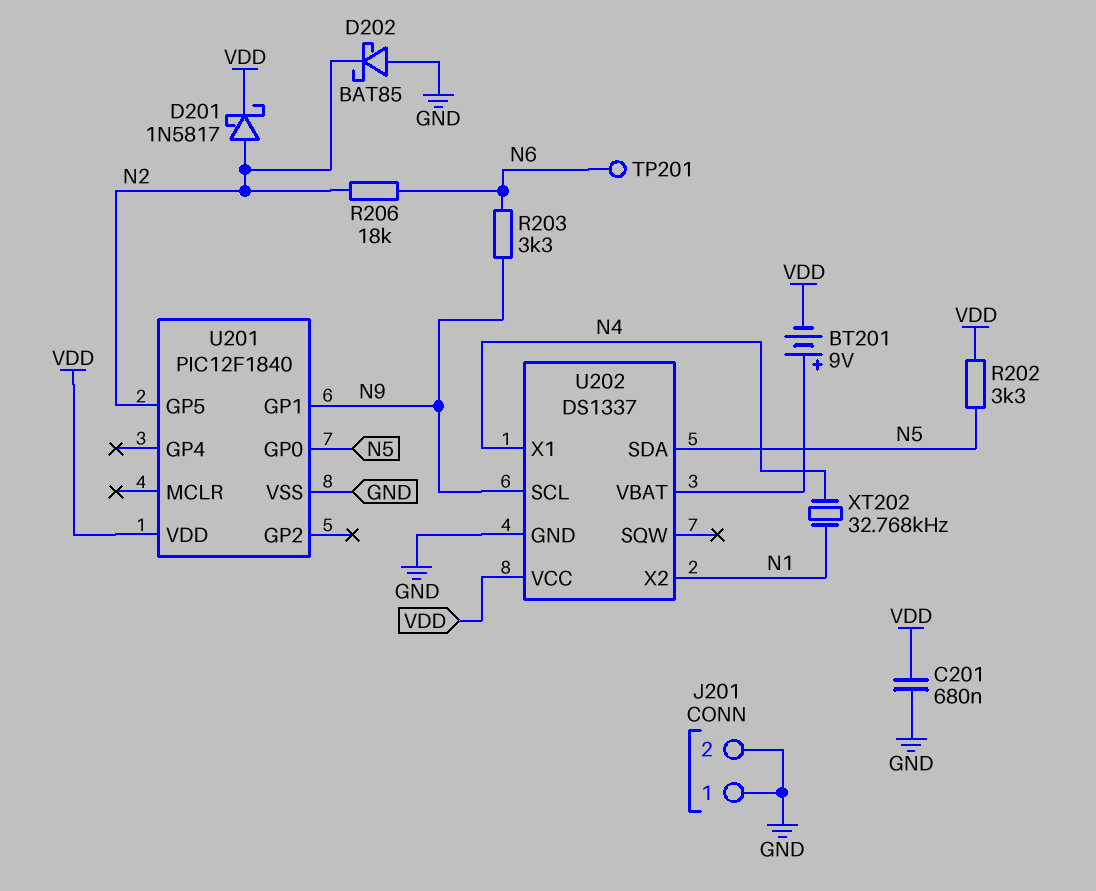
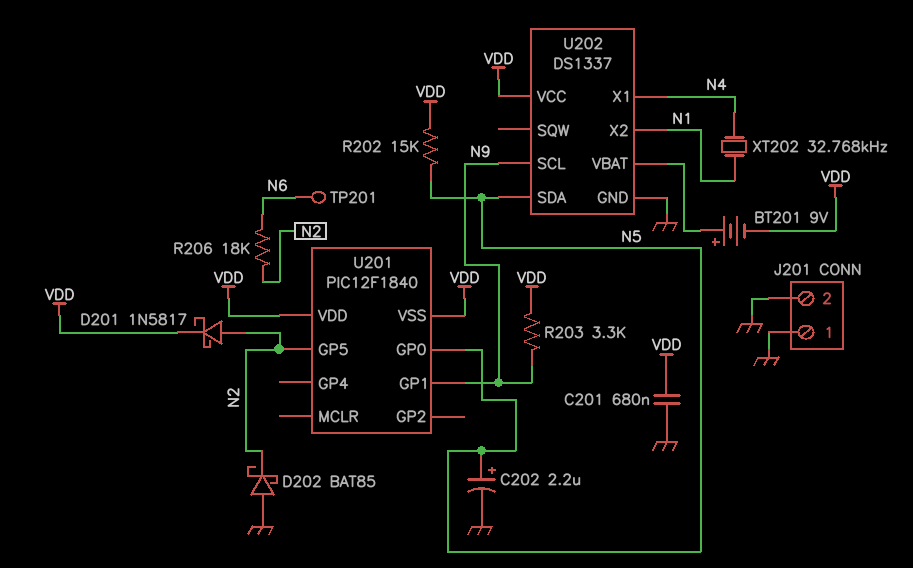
C202: none -> 2.2uF (plus N5, minus GND)
R202: 3.3k (N5, VDD) -> 15k (N5, VDD)
R203: 3.3k (N6, N9) -> 3.3k (N9, VDD)
U201 pin VSS: GND -> VDD

